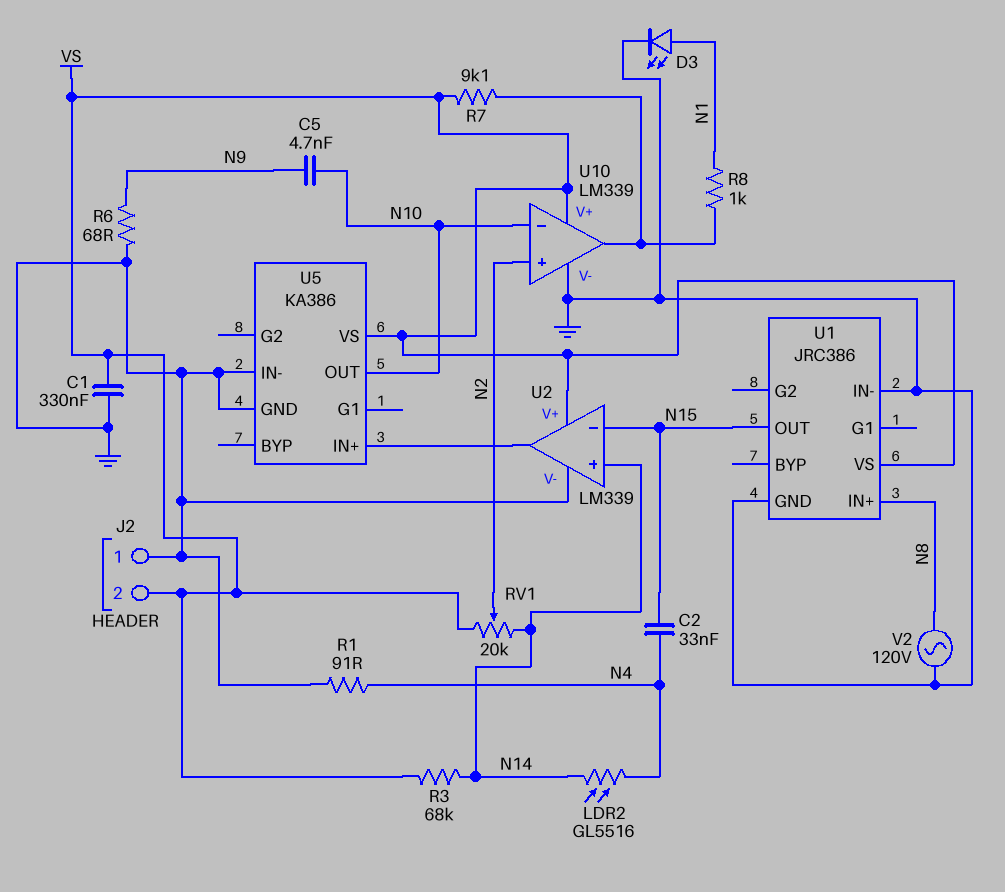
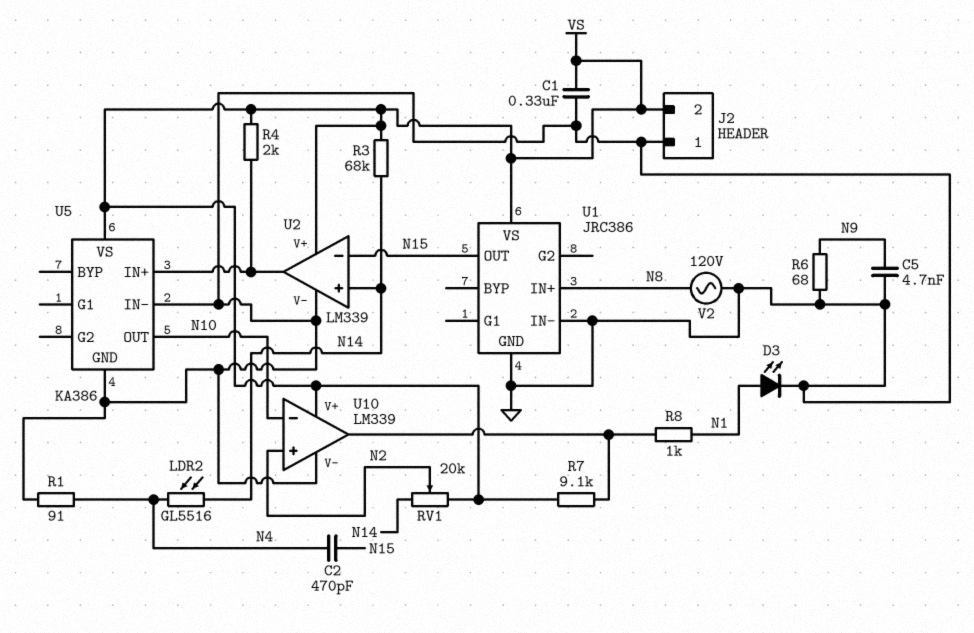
C2: 33nF (N4, N15) -> 470pF (N4, N15)
C5: 4.7nF (N9, N10) -> 4.7nF (GND, N9)
R4: none -> 2k (U2/out, VS)

